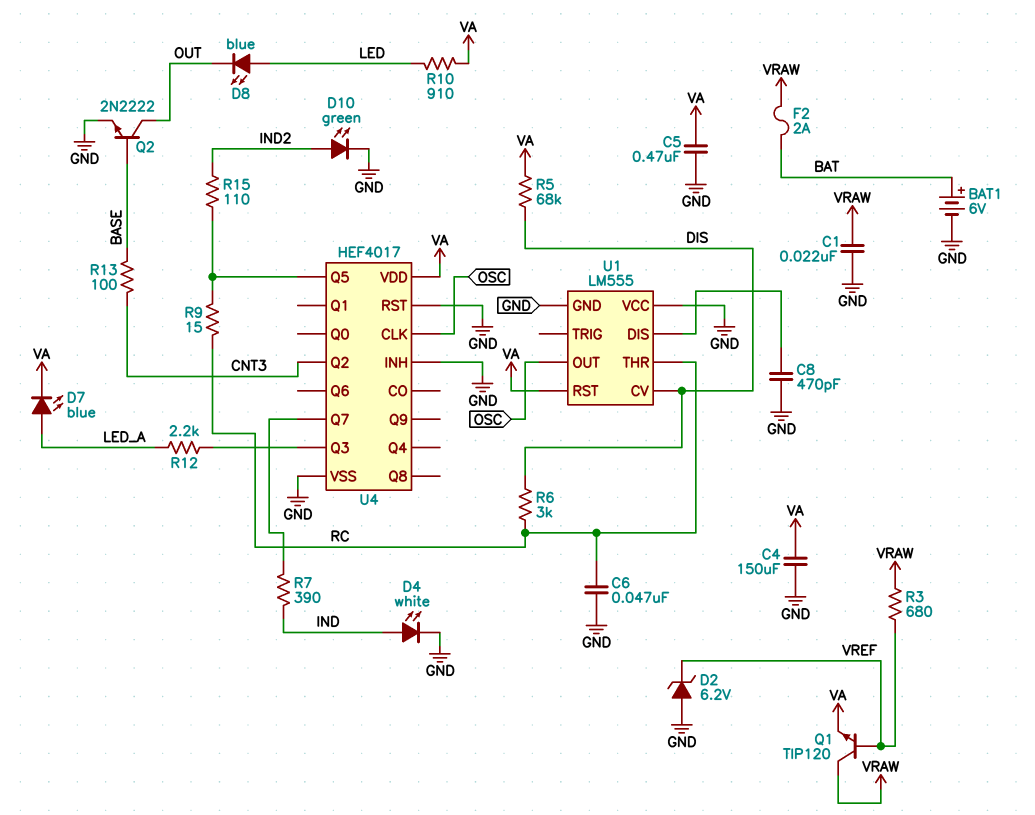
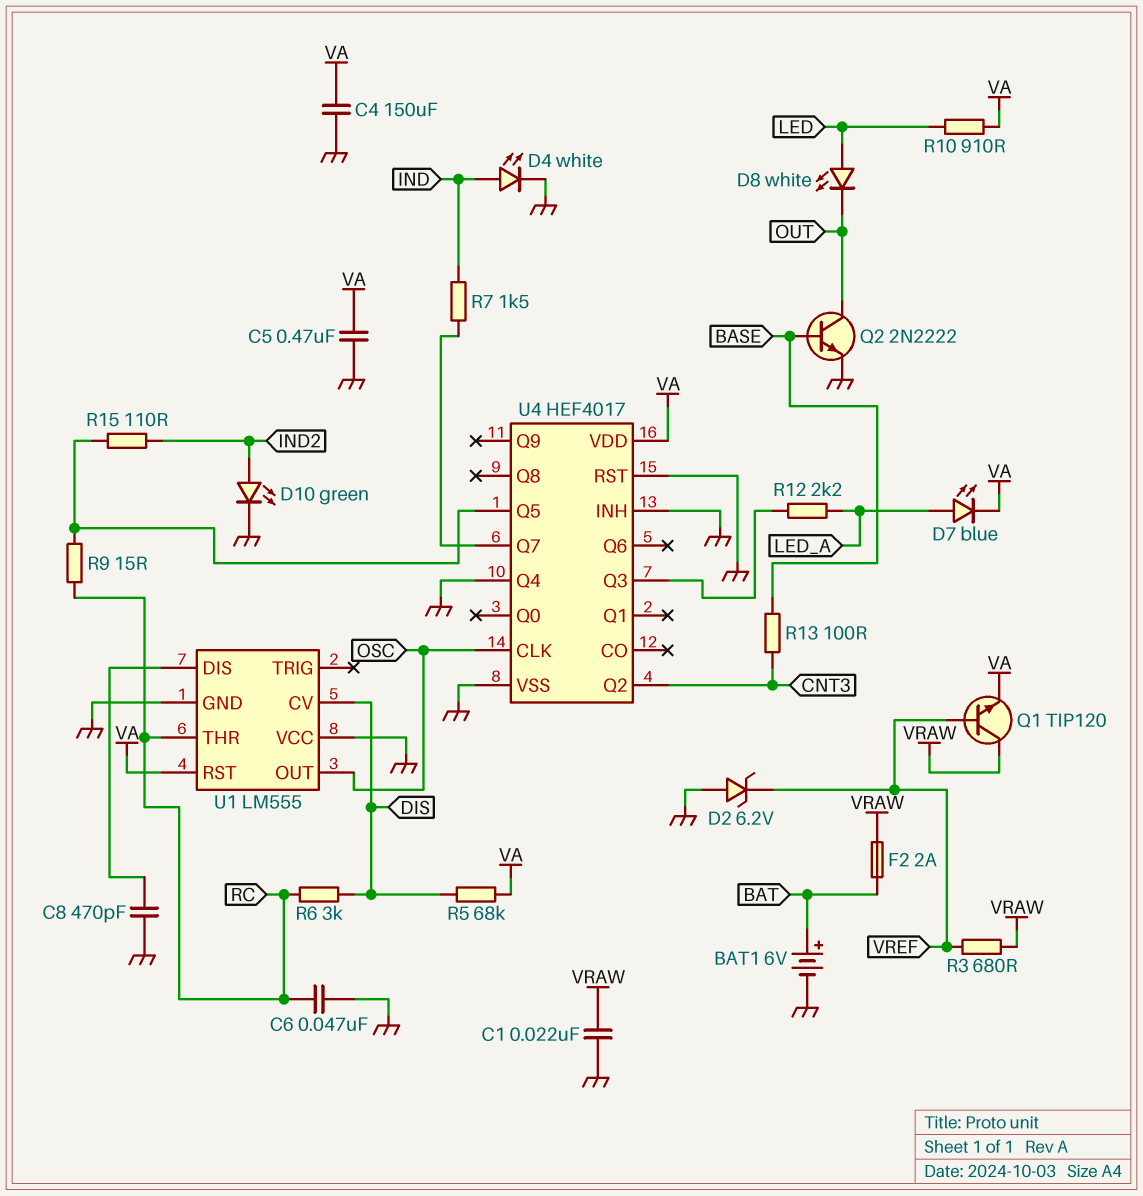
D8: LED blue (A LED, K OUT) -> LED white (A LED, K OUT)
R7: 390 (IND, U4/Q7) -> 1.5k (IND, U4/Q7)
U4 pin Q4: none -> GND

